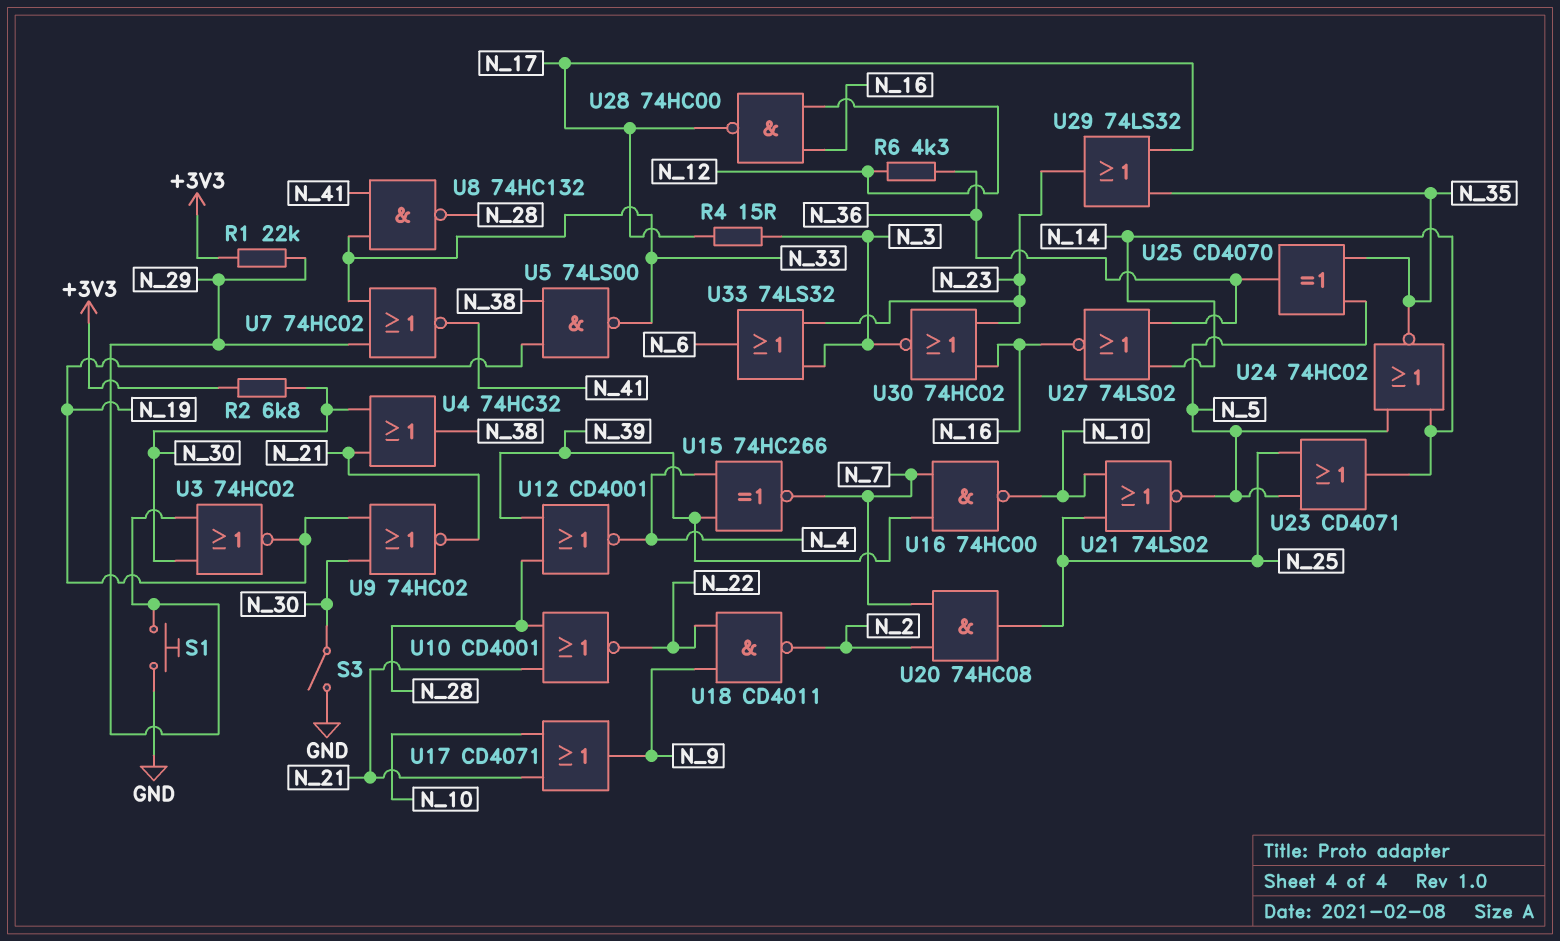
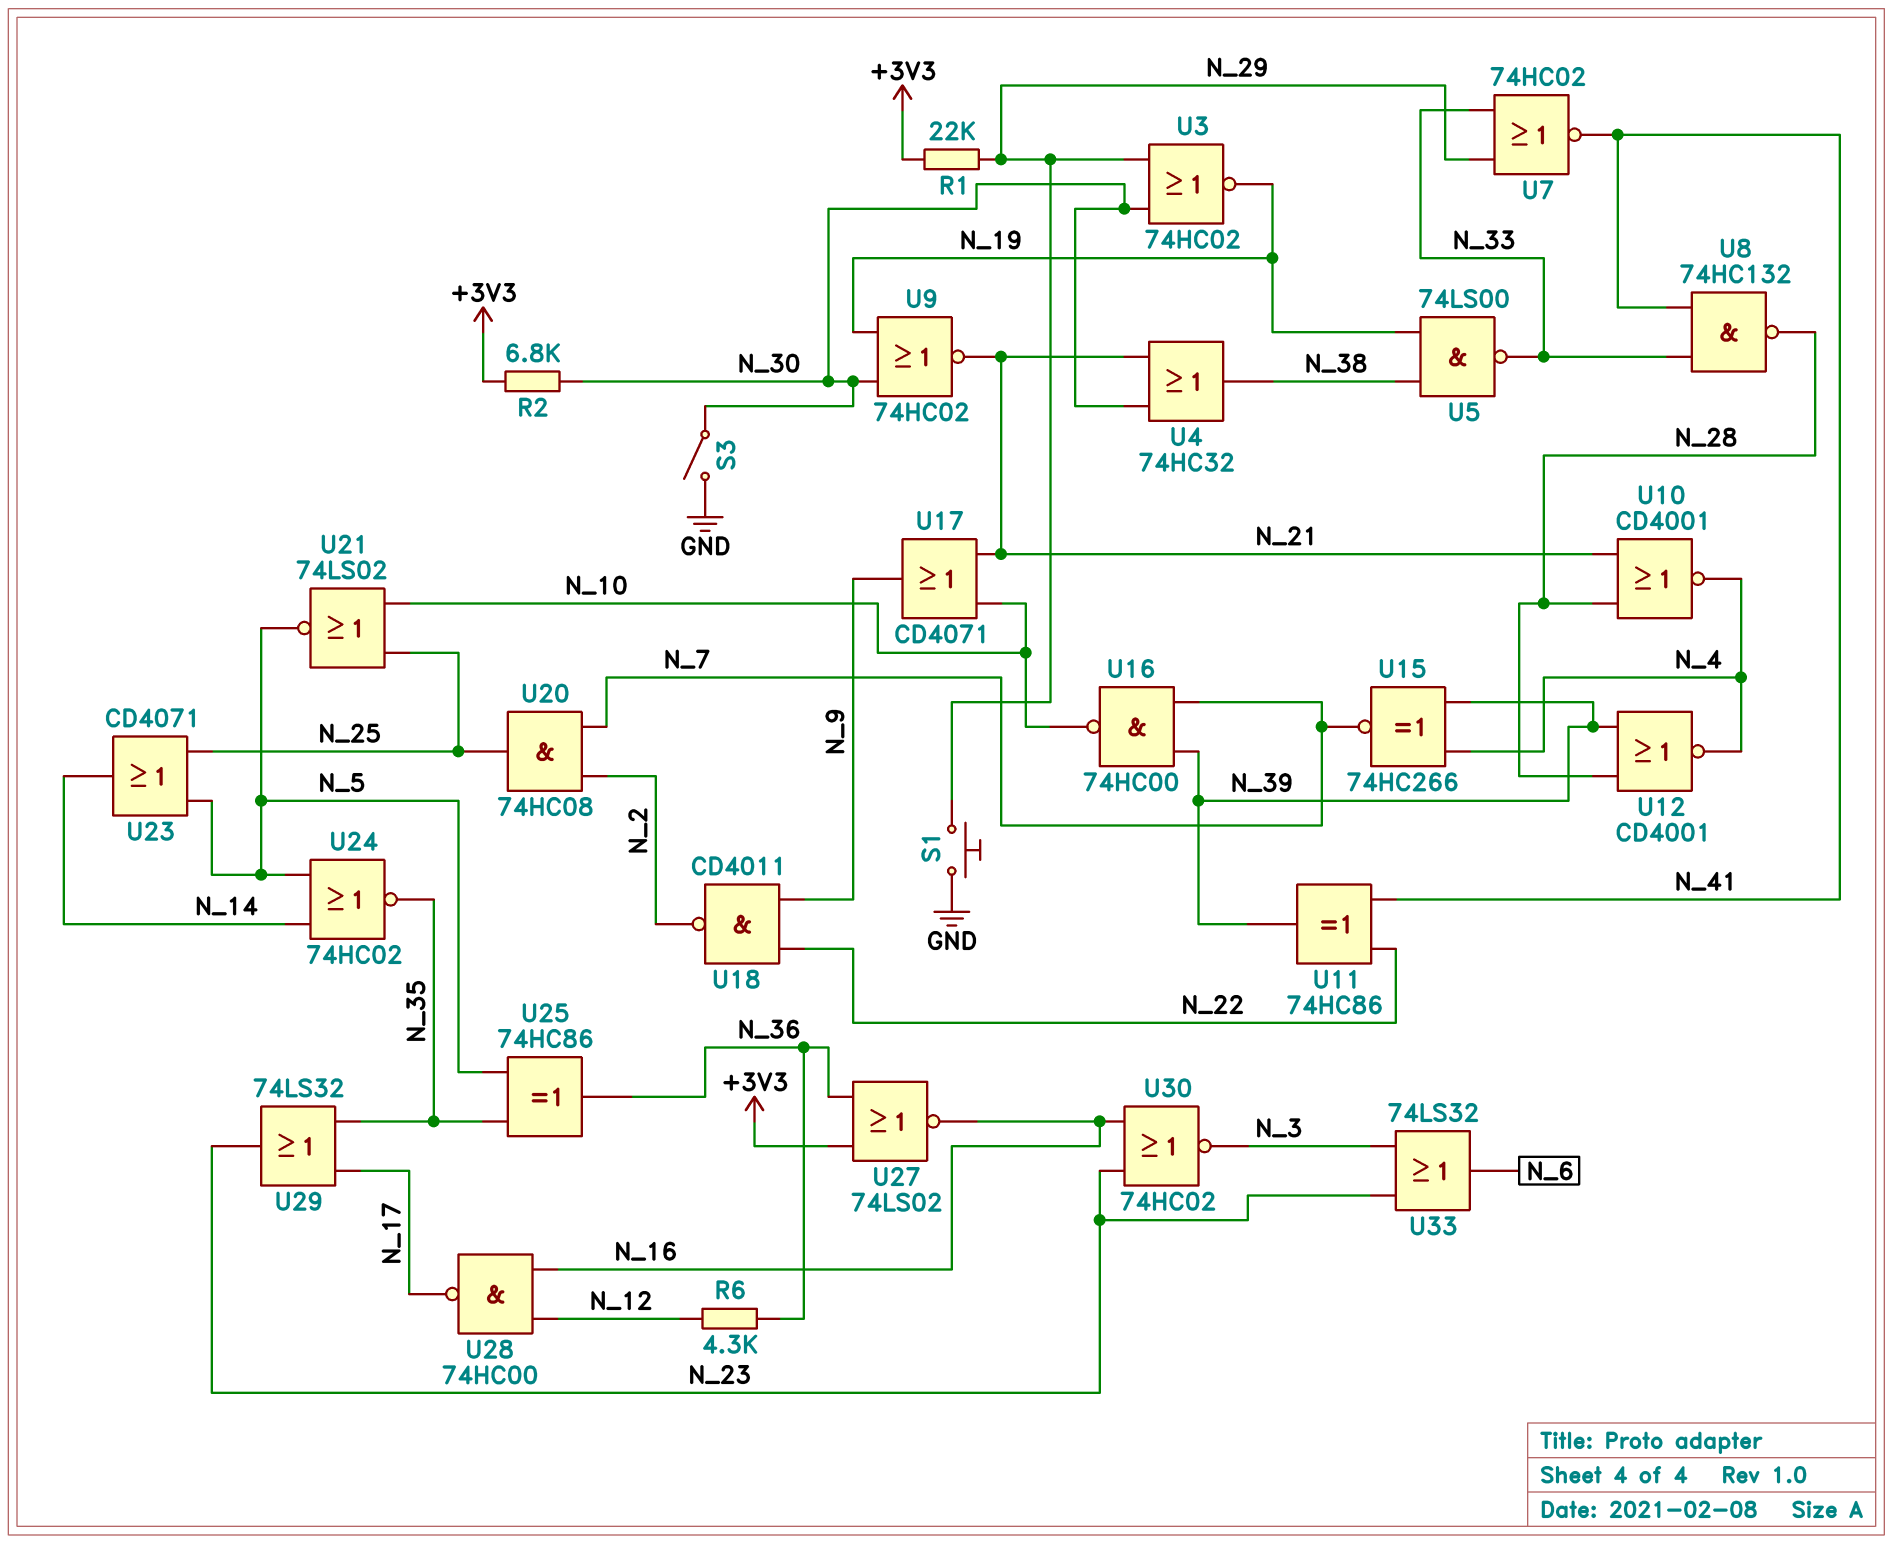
R4: 15 (N_3, N_17) -> none
U10: NOR CD4001 (in N_21, in N_28, out N_22) -> NOR CD4001 (in N_21, in N_28, out N_4)
U11: none -> XOR 74HC86 (in N_22, in N_41, out N_39)
U25: XOR CD4070 (in N_5, in N_35, out N_36) -> XOR 74HC86 (in N_5, in N_35, out N_36)
U27: NOR 74LS02 (in N_14, in N_36, out N_16) -> NOR 74LS02 (in +3V3, in N_36, out N_16)

